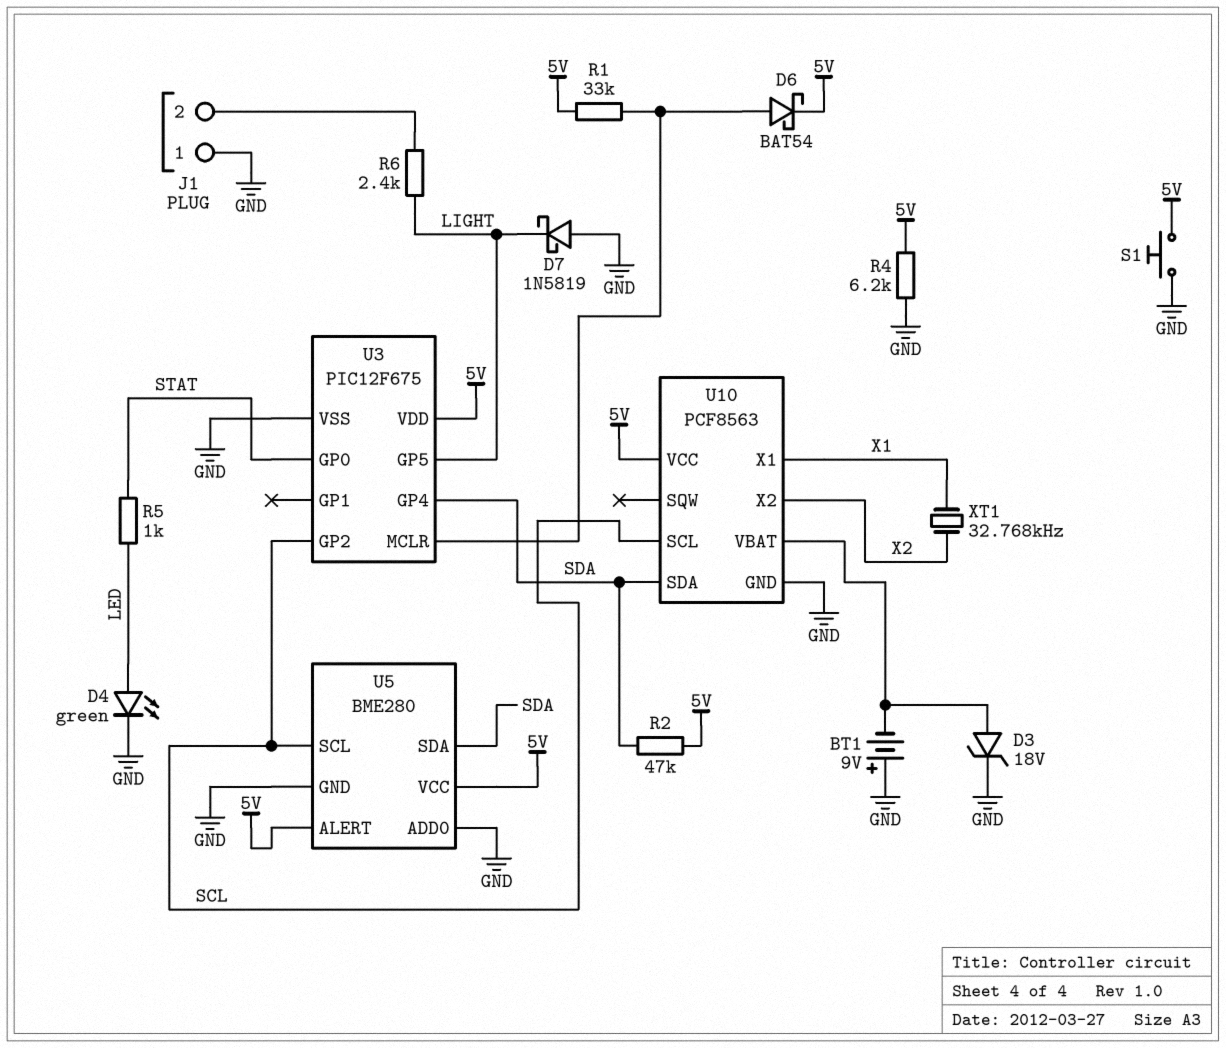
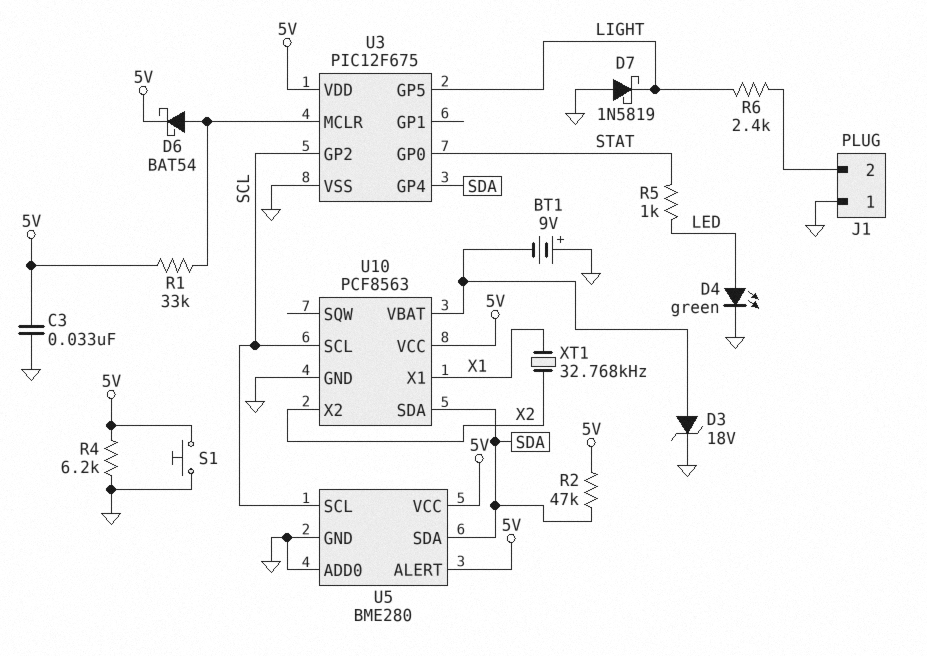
C3: none -> 33nF (5V, GND)

